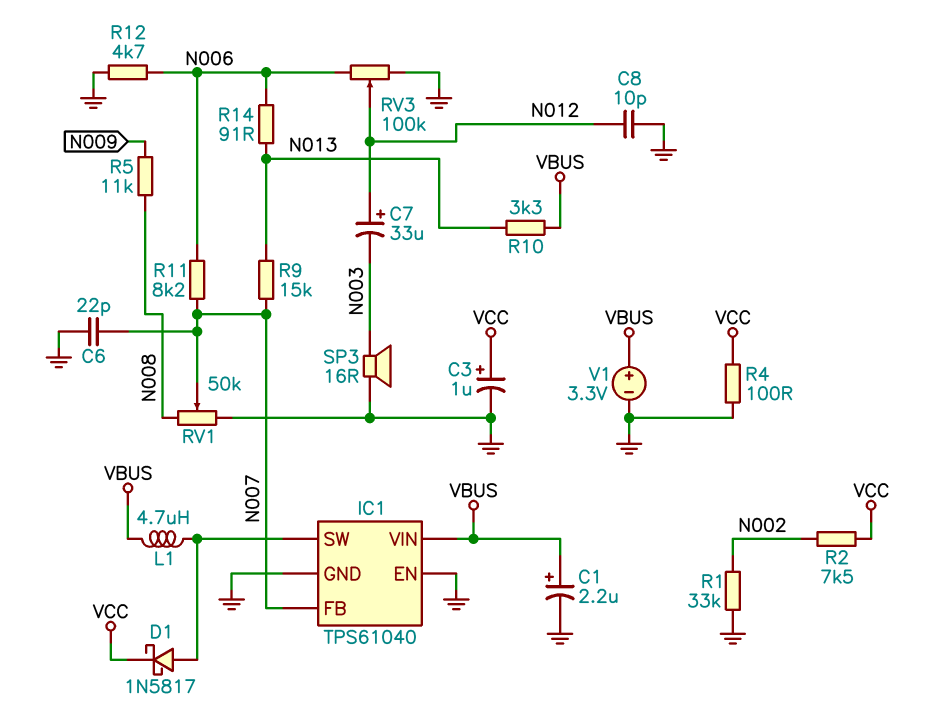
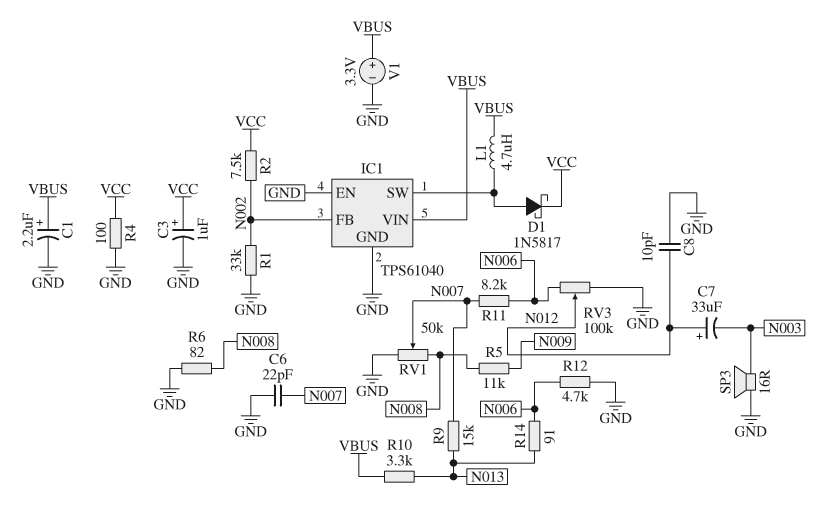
IC1 pin FB: N007 -> N002
R6: none -> 82 (GND, N008)

